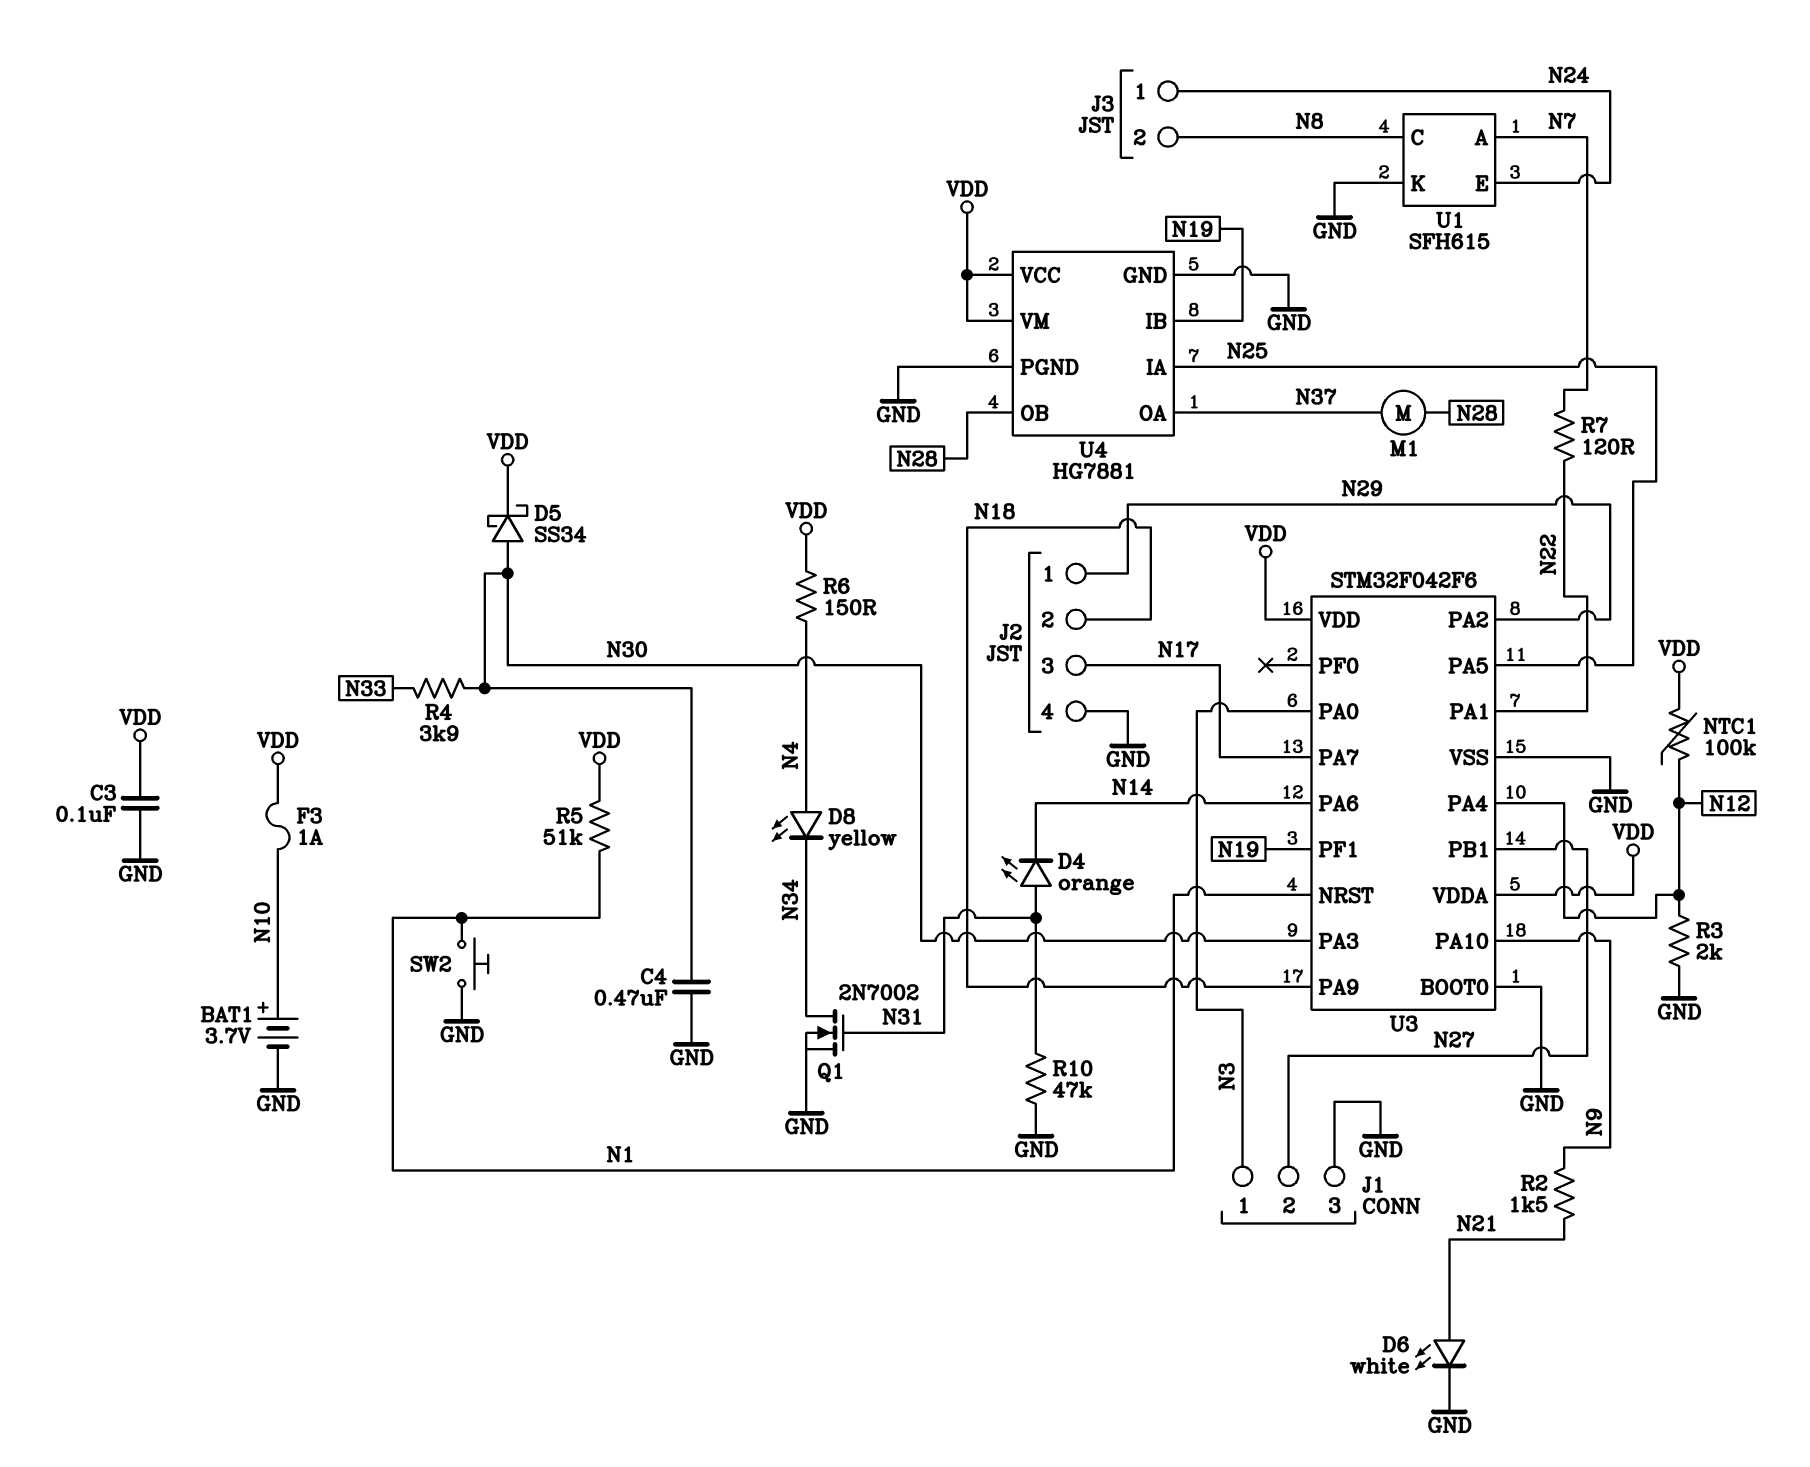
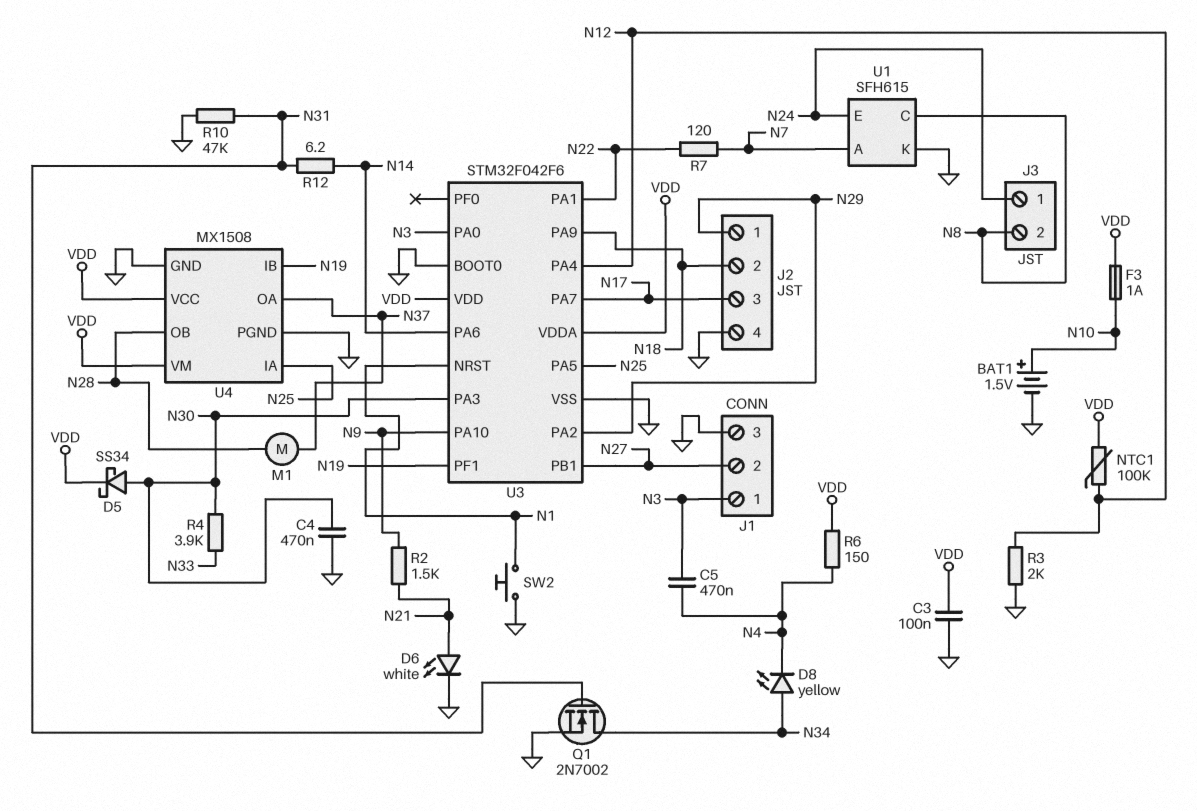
BAT1: 3.7V (plus N10, minus GND) -> 1.5V (plus N10, minus GND)
C5: none -> 470nF (N3, N4)
D4: LED orange (A N31, K N14) -> none
D8: LED yellow (A N4, K N34) -> LED yellow (A N34, K N4)
R5: 51k (N1, VDD) -> none
R12: none -> 6.2 (N14, N31)
U4: HG7881 -> MX1508

